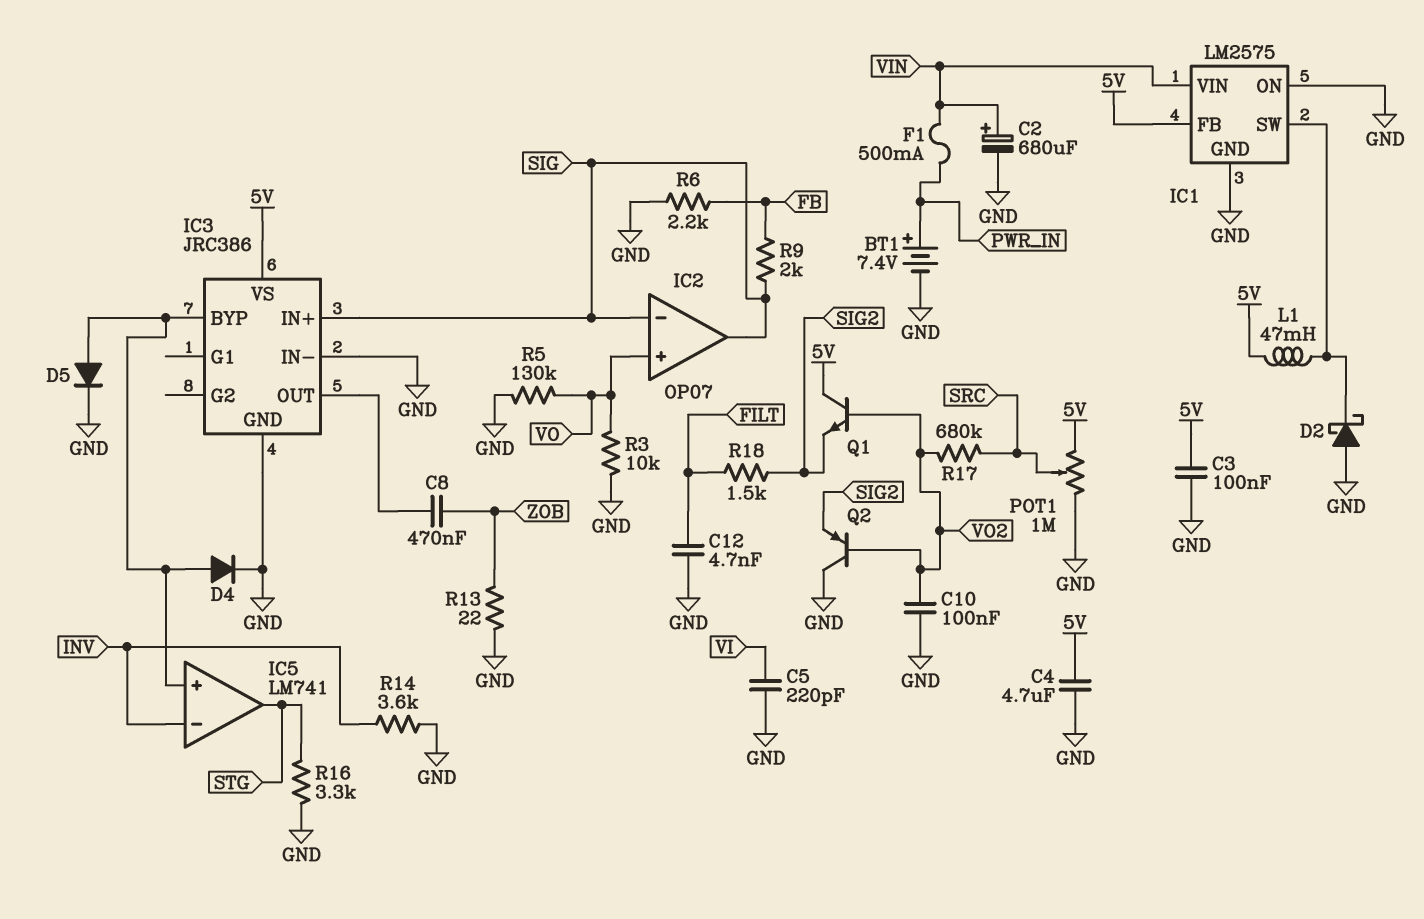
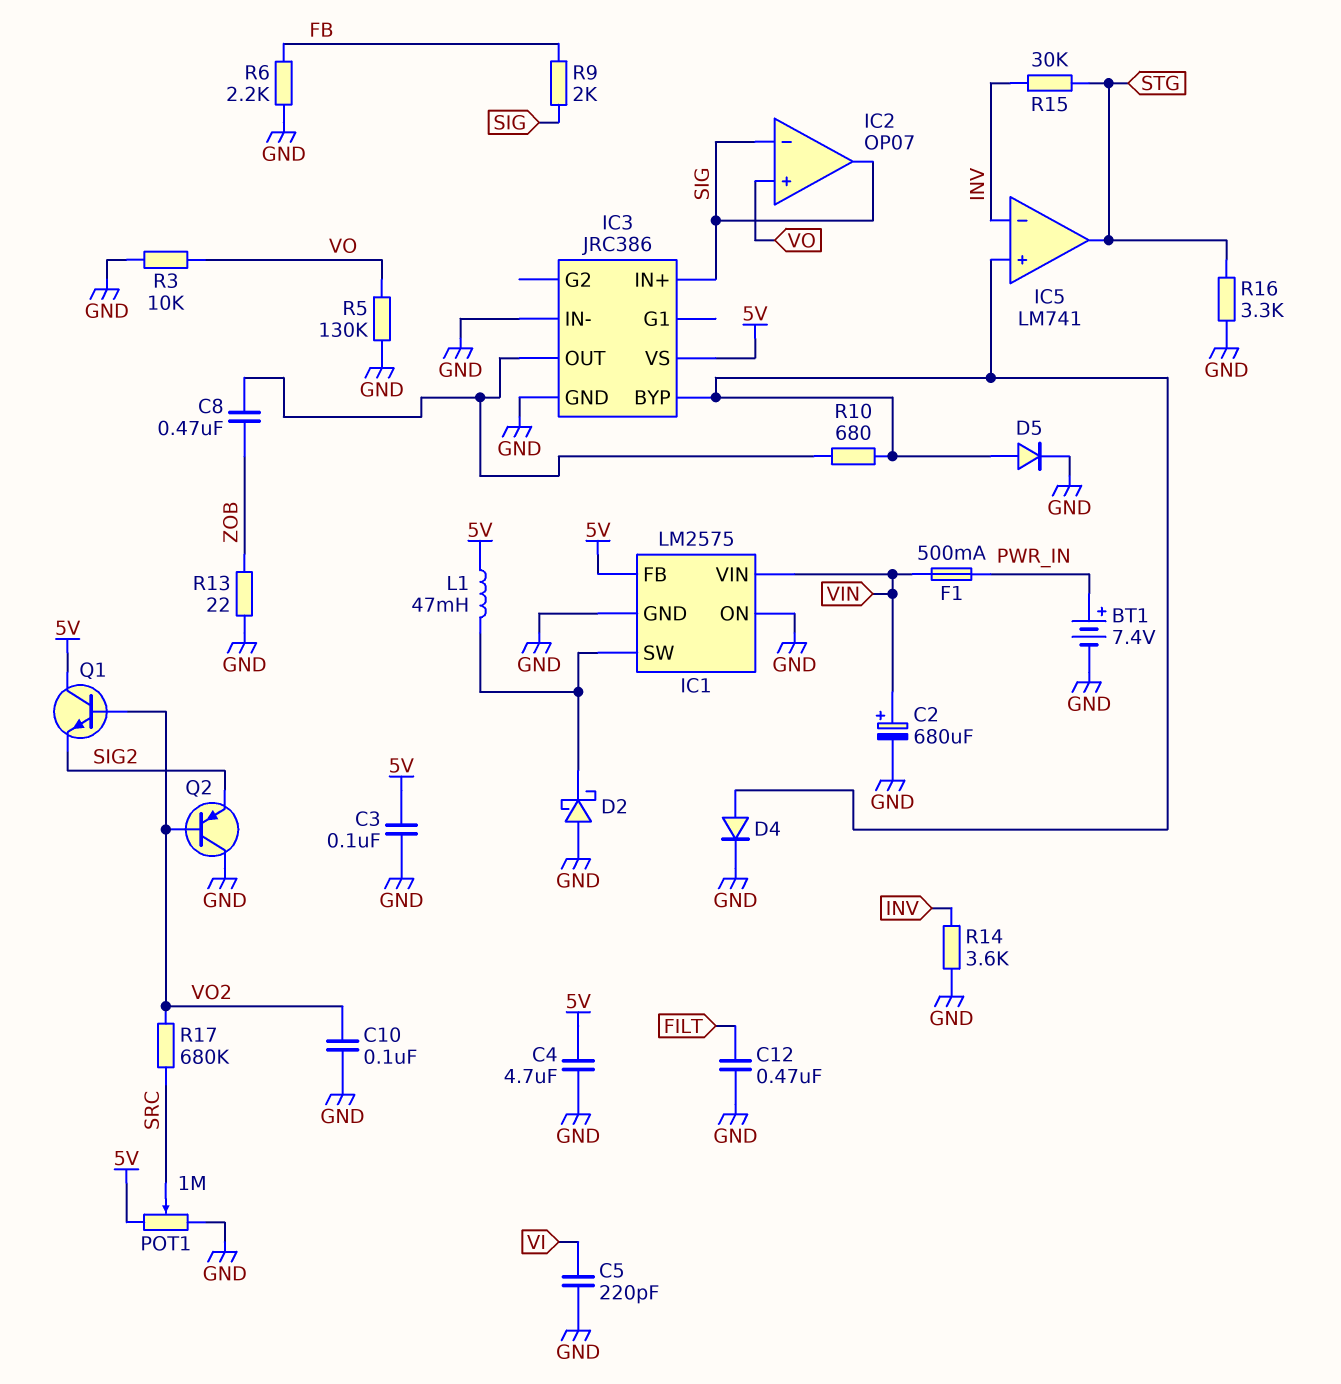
C12: 4.7nF (FILT, GND) -> 470nF (FILT, GND)
R10: none -> 680 (IC3/BYP, IC3/OUT)
R15: none -> 30k (INV, STG)
R18: 1.5k (FILT, SIG2) -> none

